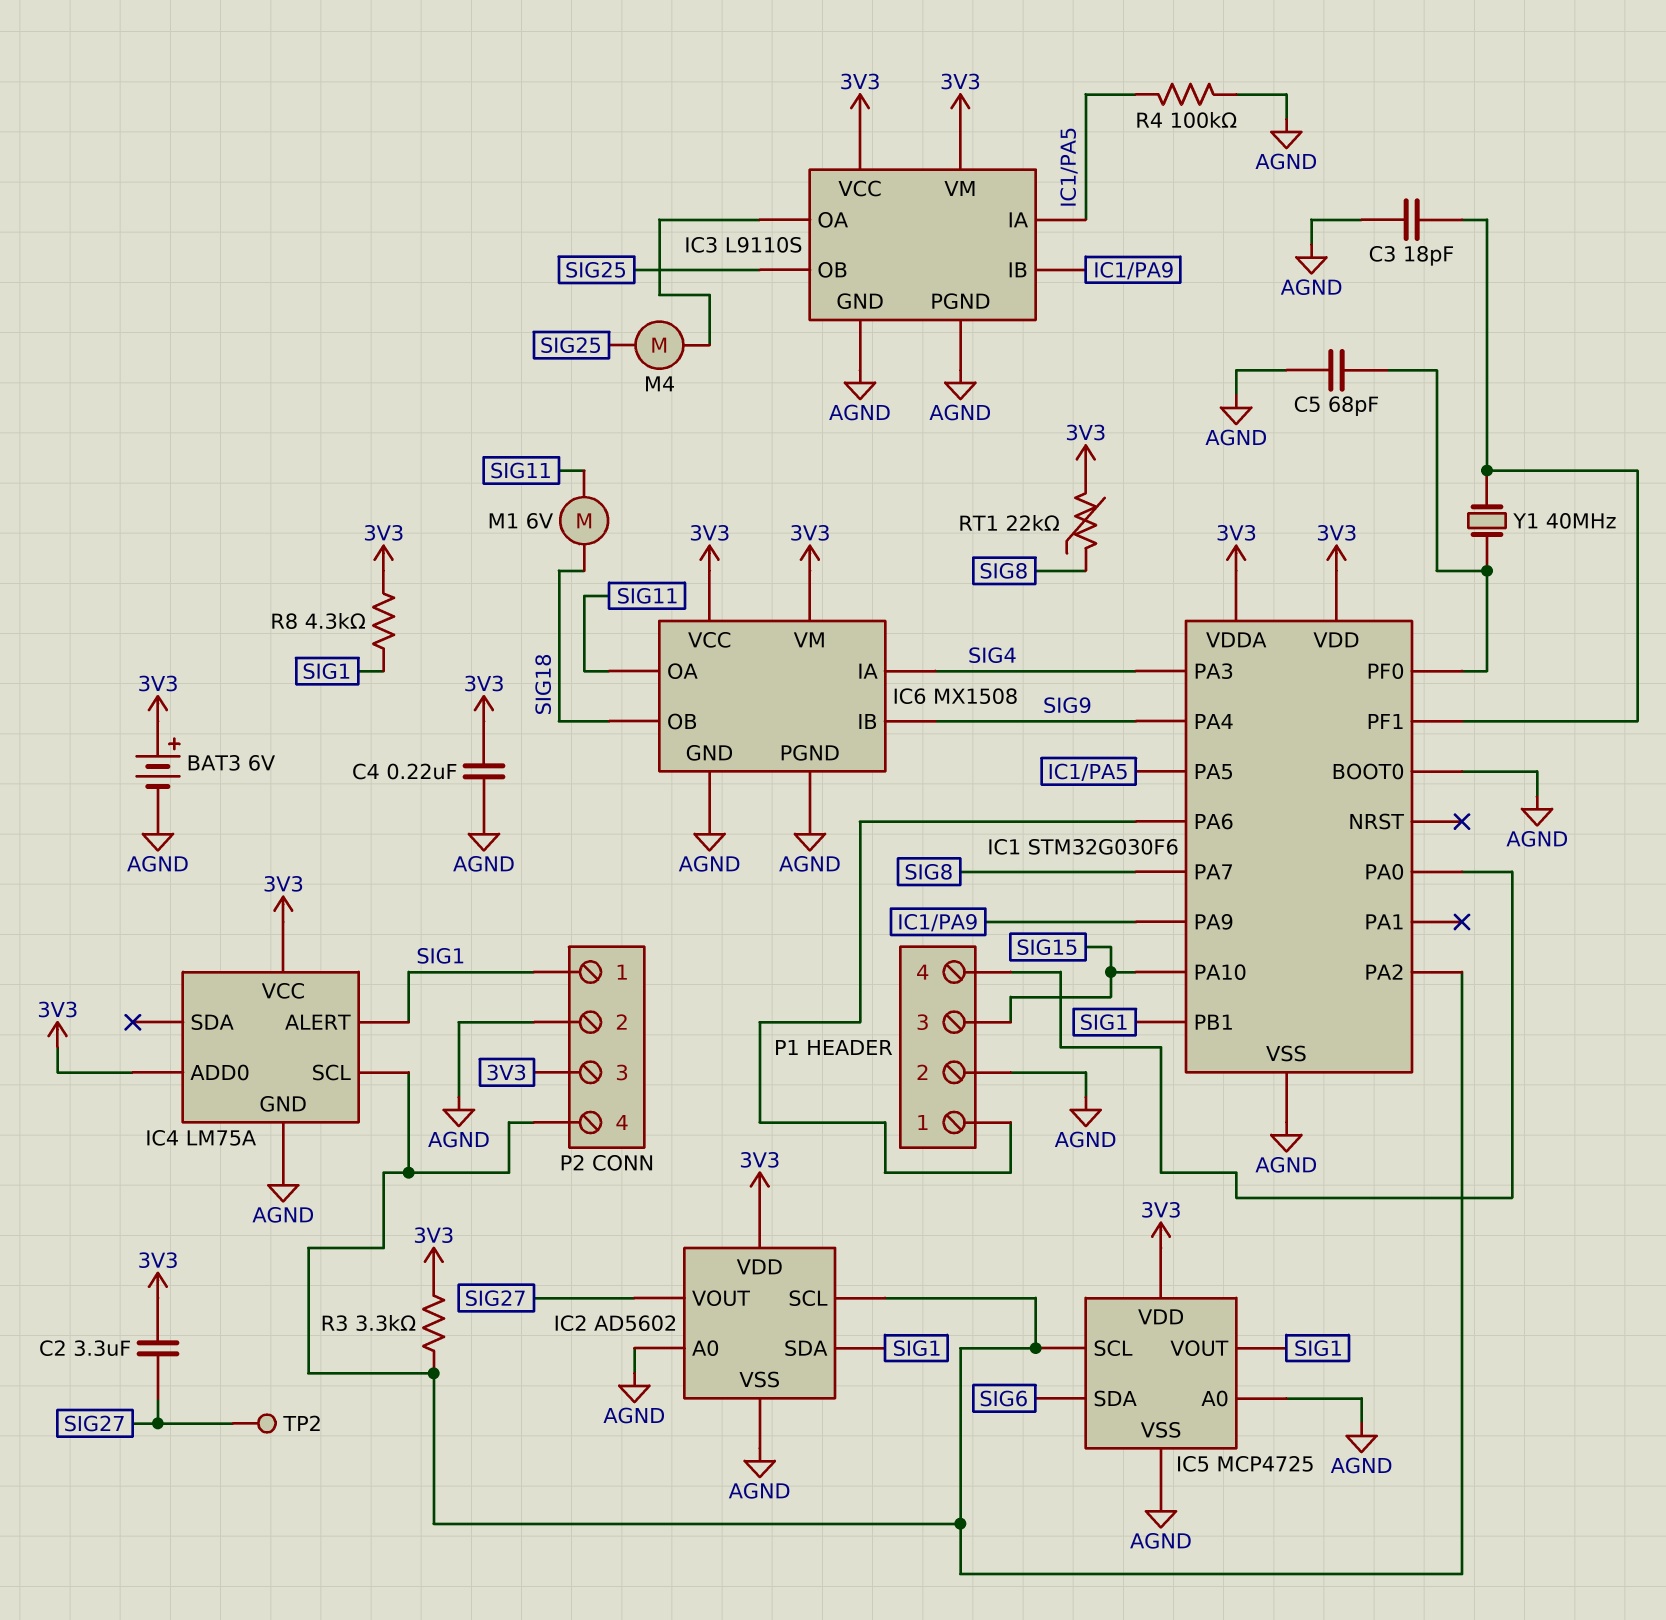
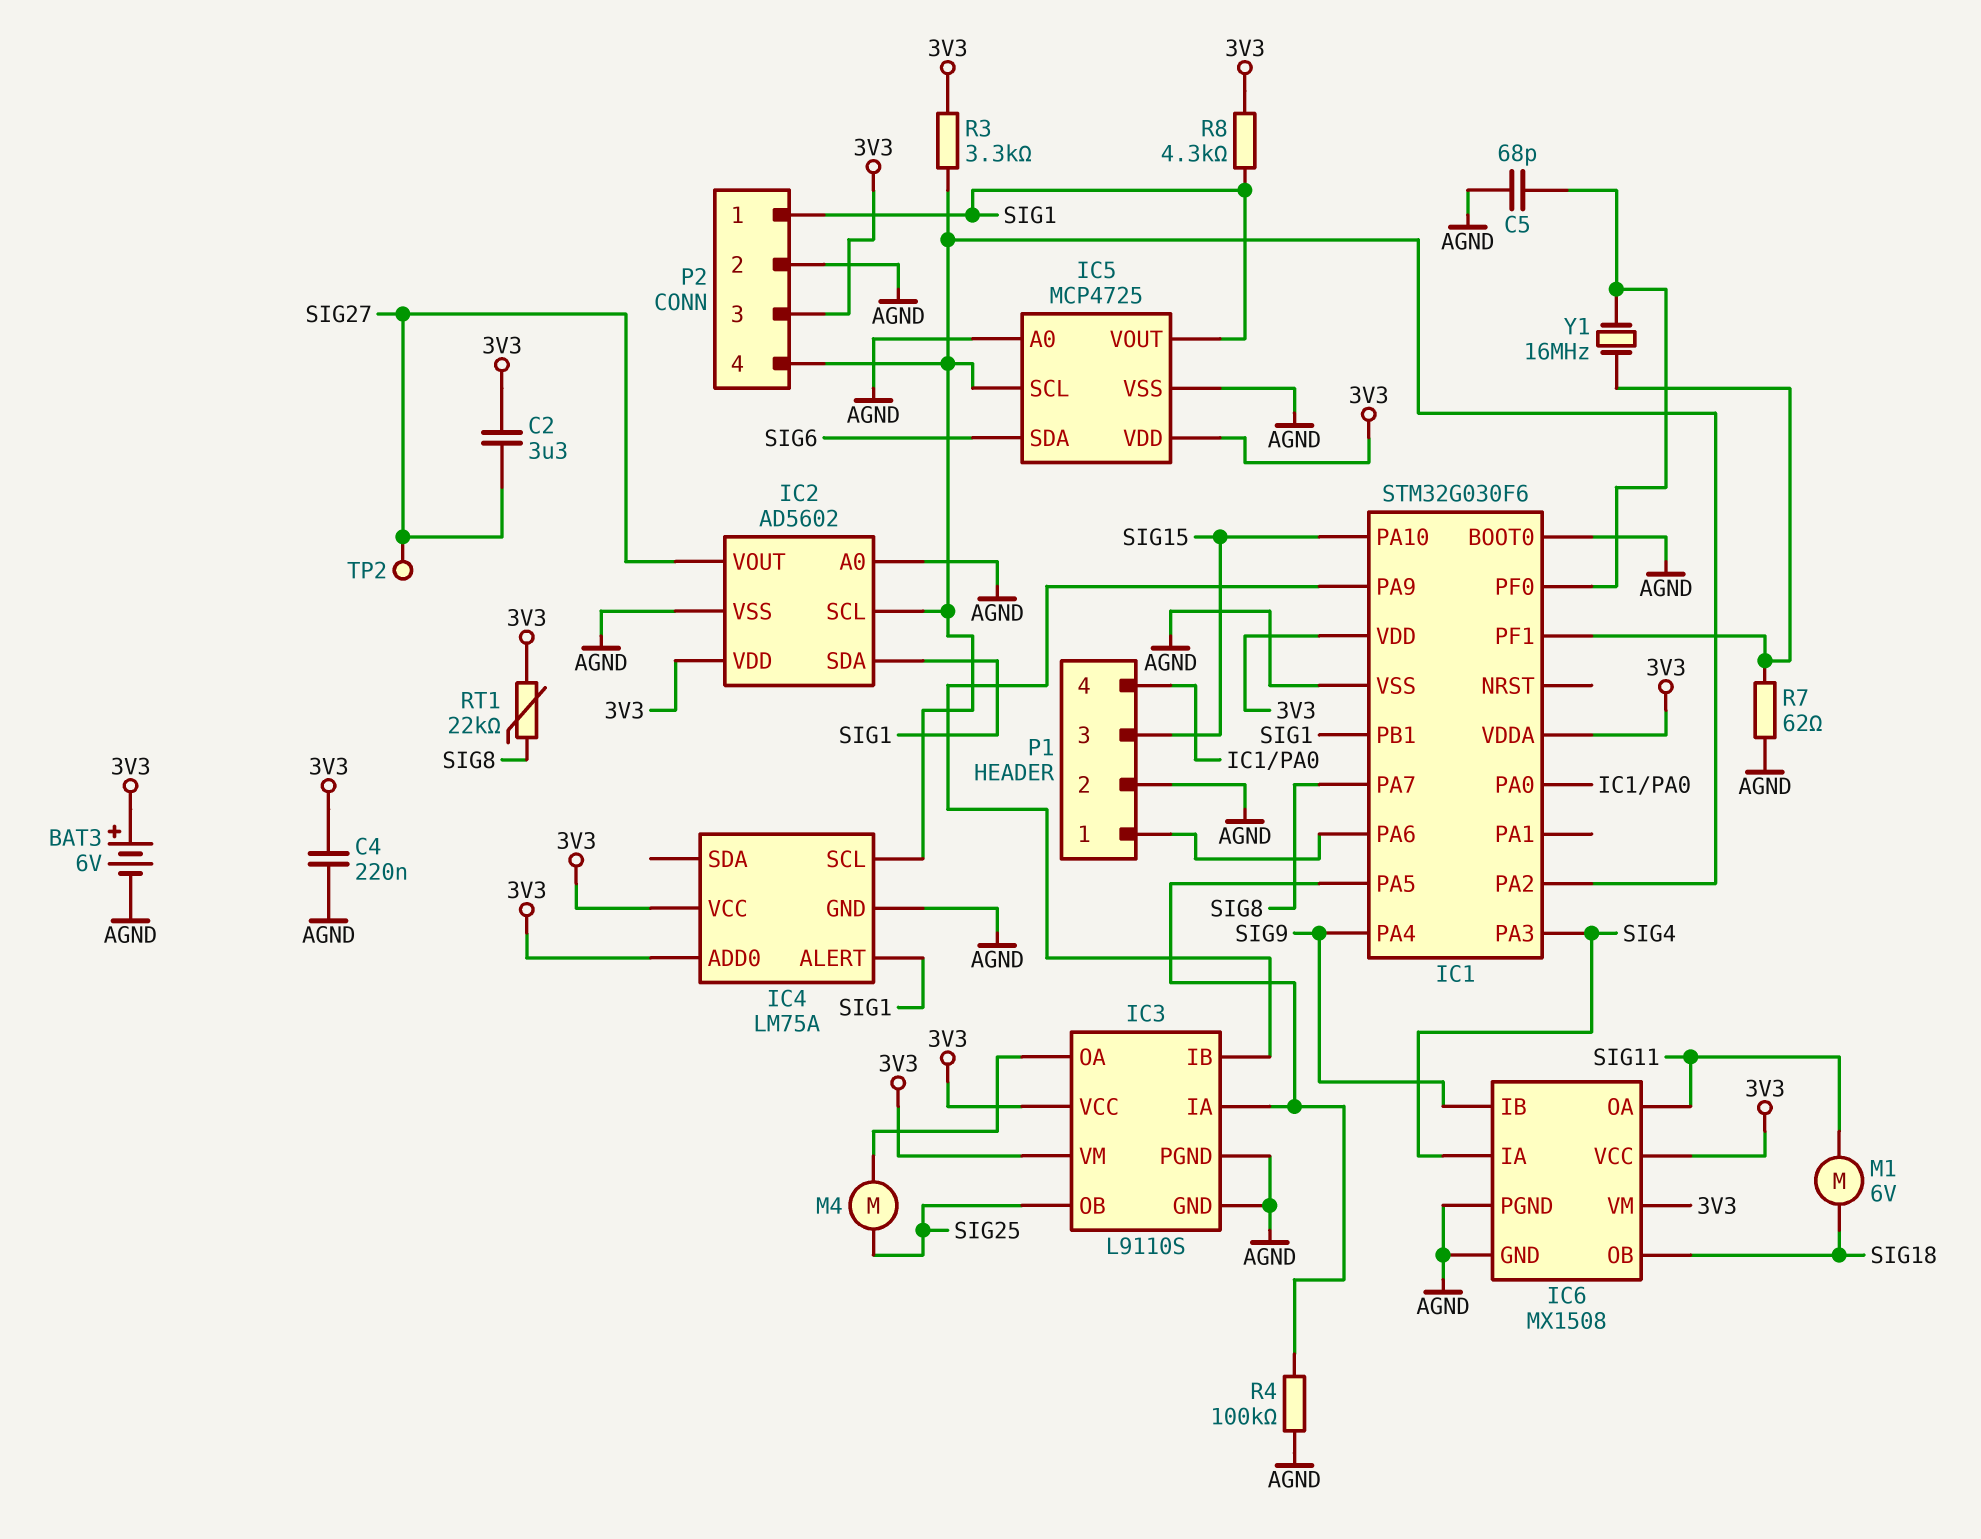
C3: 18pF (AGND, IC1/PF1) -> none
R7: none -> 62 (AGND, IC1/PF1)
Y1: 40MHz (IC1/PF0, IC1/PF1) -> 16MHz (IC1/PF0, IC1/PF1)

